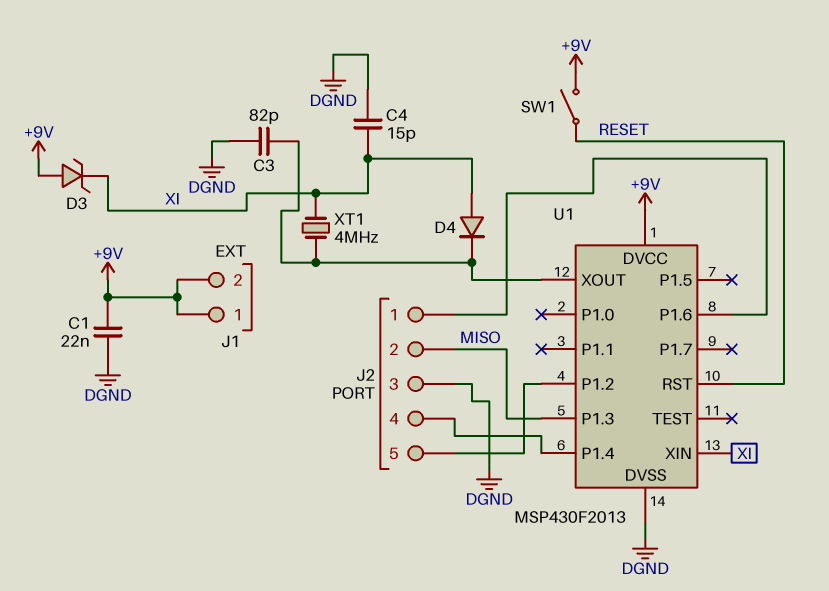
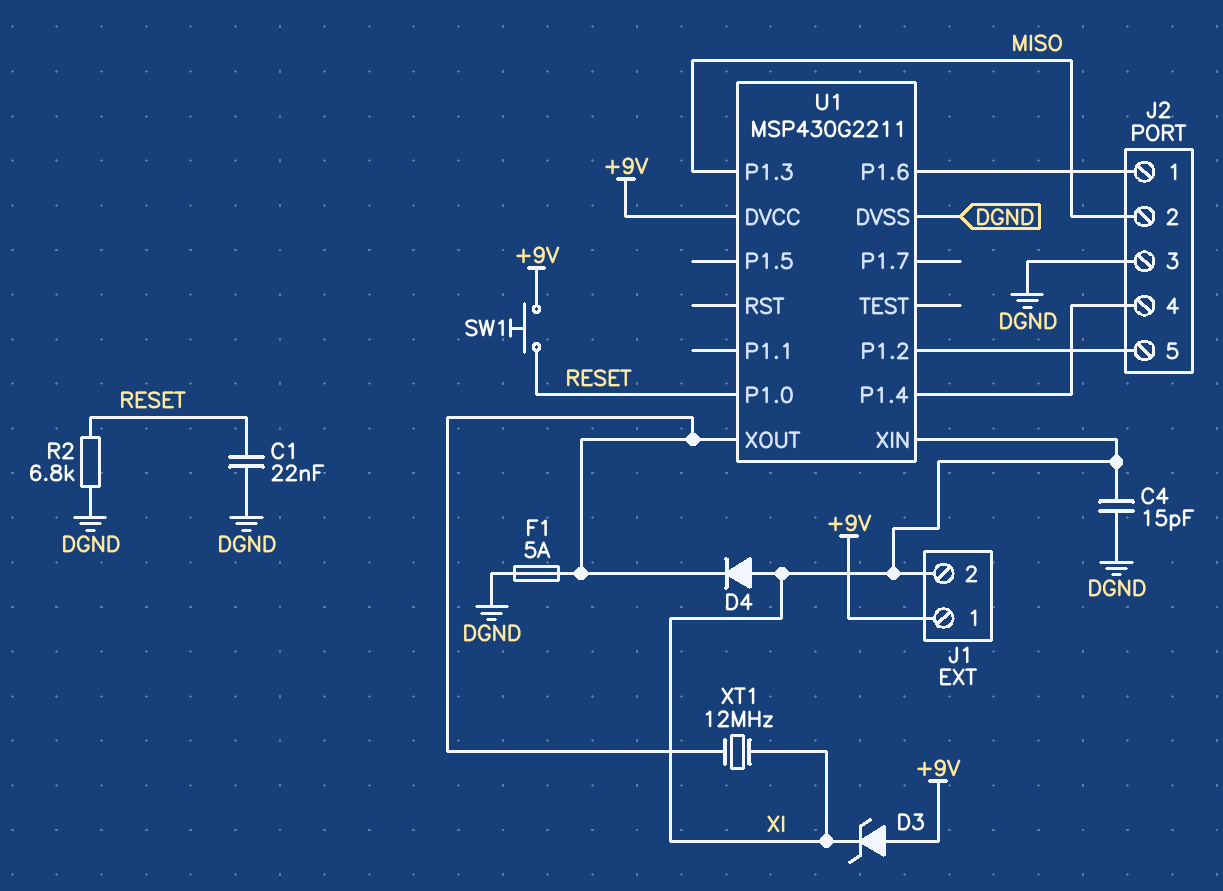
C1: 22nF (+9V, DGND) -> 22nF (DGND, RESET)
C3: 82pF (DGND, U1/XOUT) -> none
F1: none -> 5A (DGND, U1/XOUT)
J1 pin 2: +9V -> XI
R2: none -> 6.8k (DGND, RESET)
SW1: switch (+9V, RESET) -> button (+9V, RESET)
U1: MSP430F2013 -> MSP430G2211
U1 pin P1.0: none -> RESET
U1 pin RST: RESET -> none
XT1: 4MHz (U1/XOUT, XI) -> 12MHz (U1/XOUT, XI)

